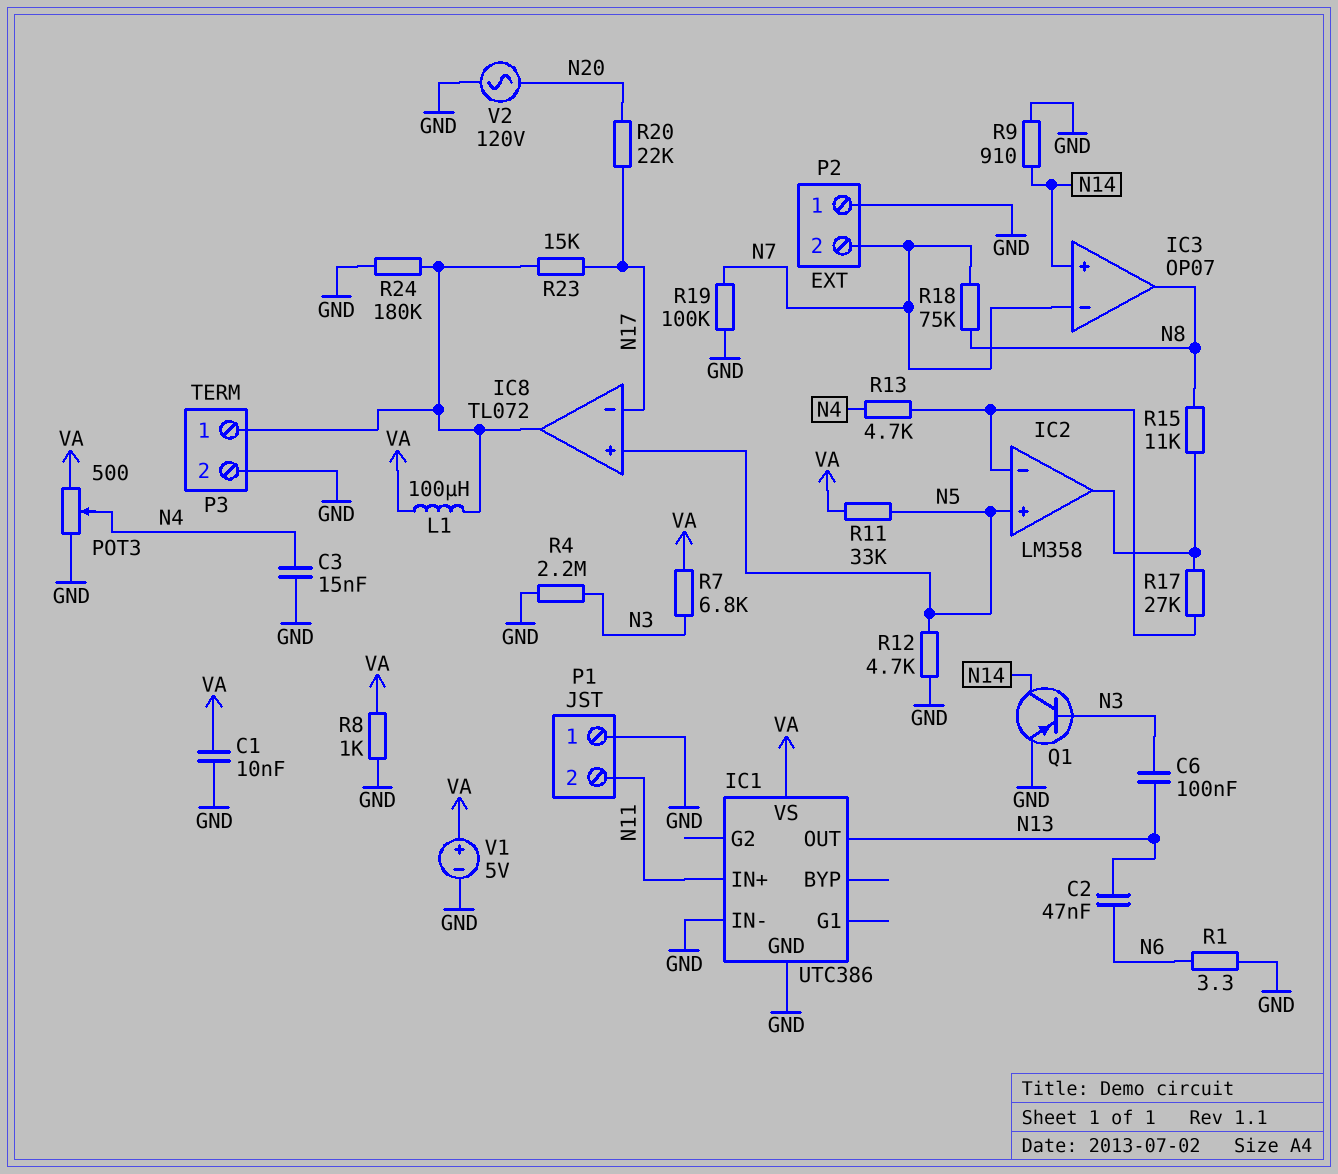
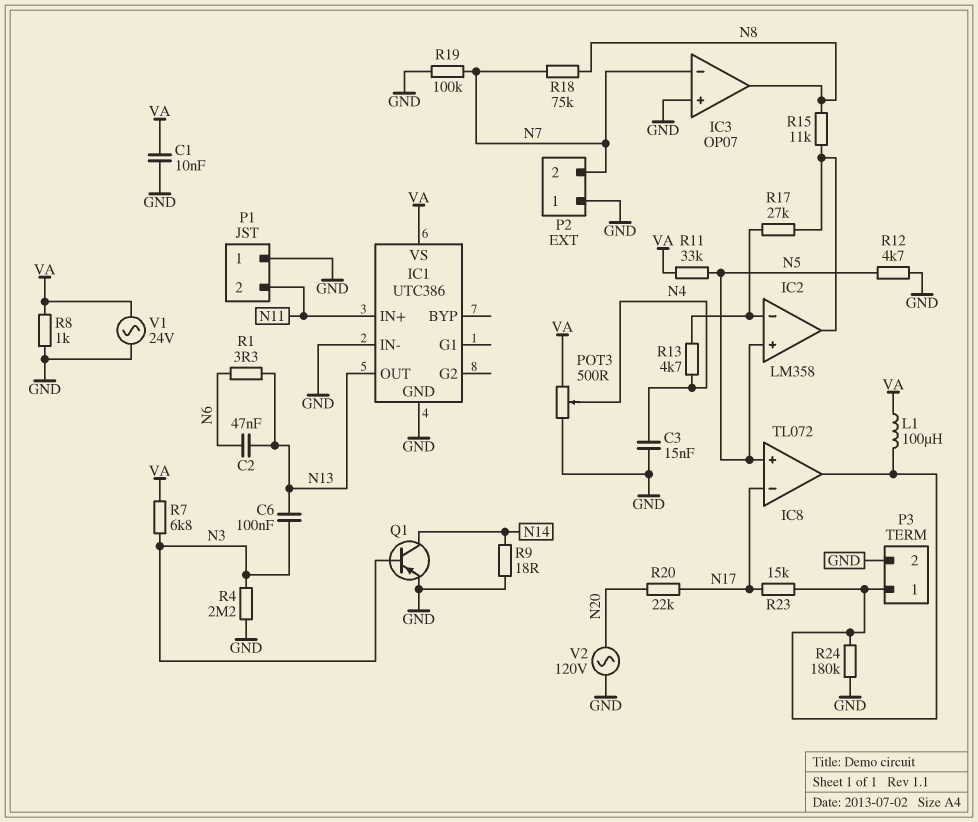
IC3 pin in+: N14 -> GND
R1: 3.3 (GND, N6) -> 3.3 (N6, N13)
R9: 910 (GND, N14) -> 18 (GND, N14)
V1: 5V (plus VA, minus GND) -> AC 24V (GND, VA)

